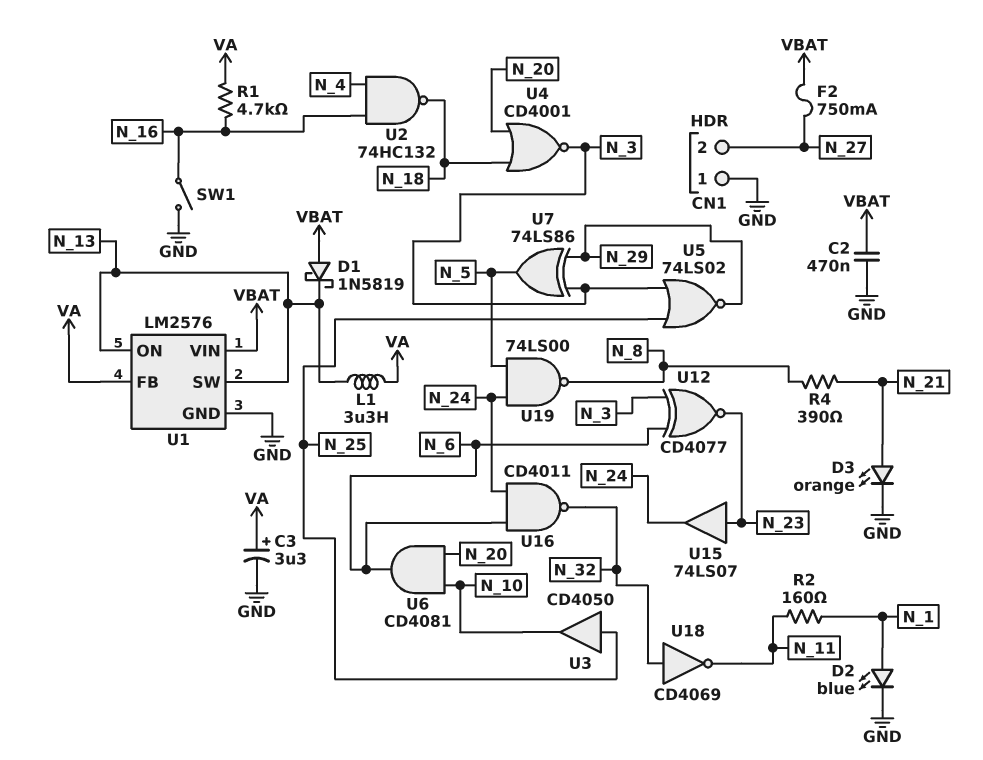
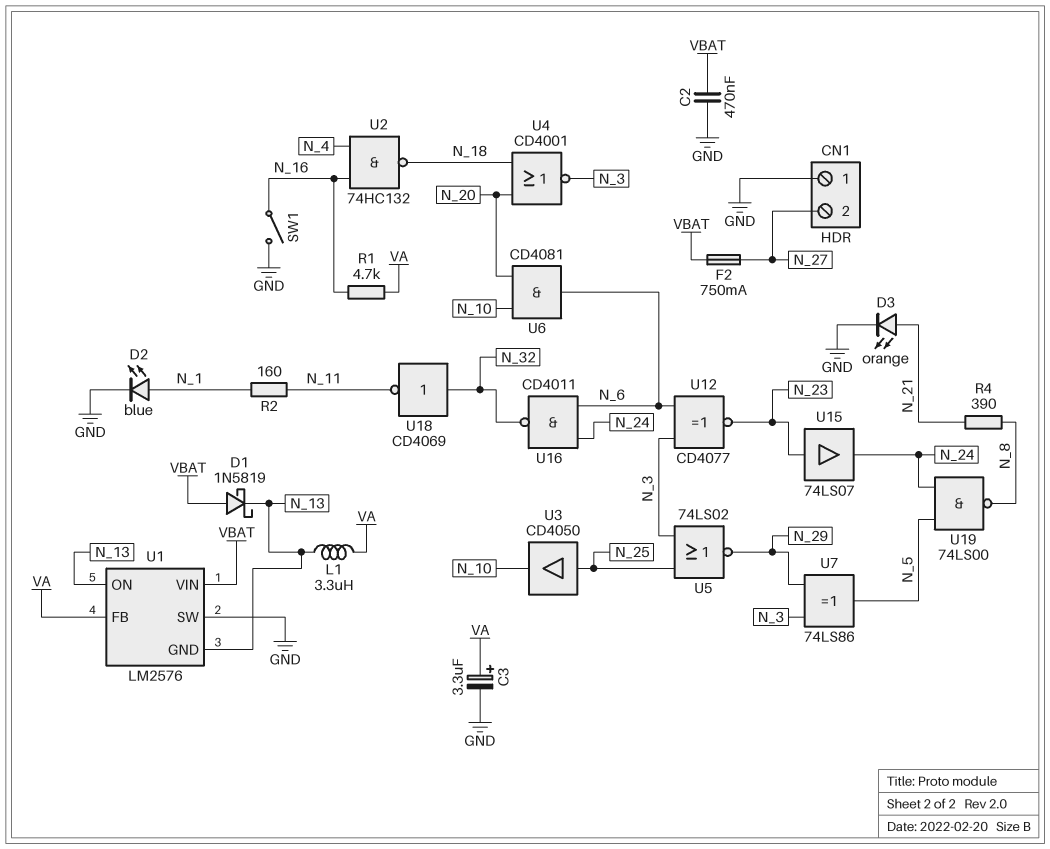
U1 pin GND: GND -> N_13
U1 pin SW: N_13 -> GND

